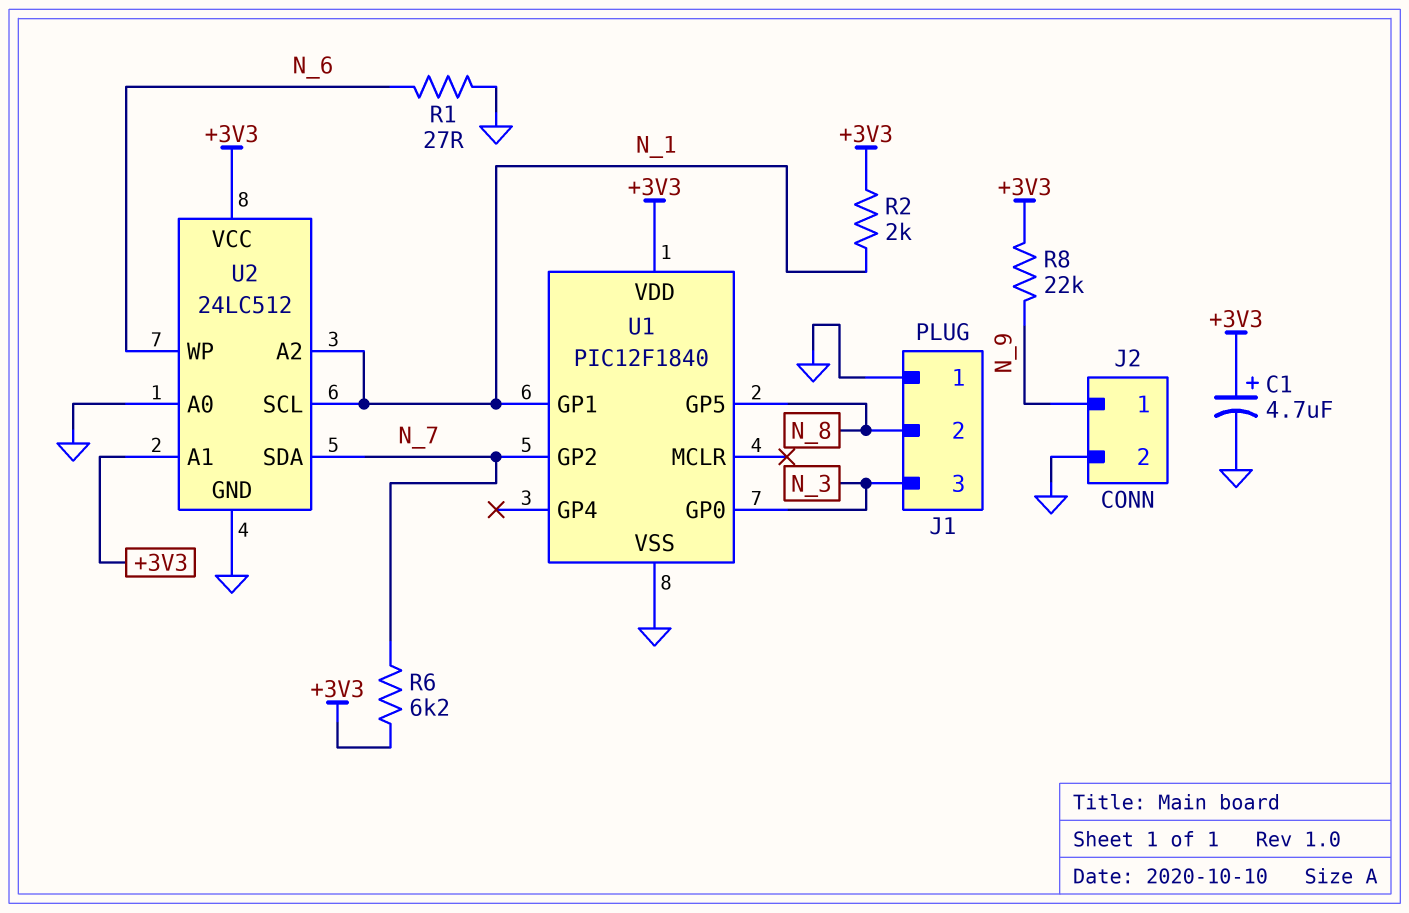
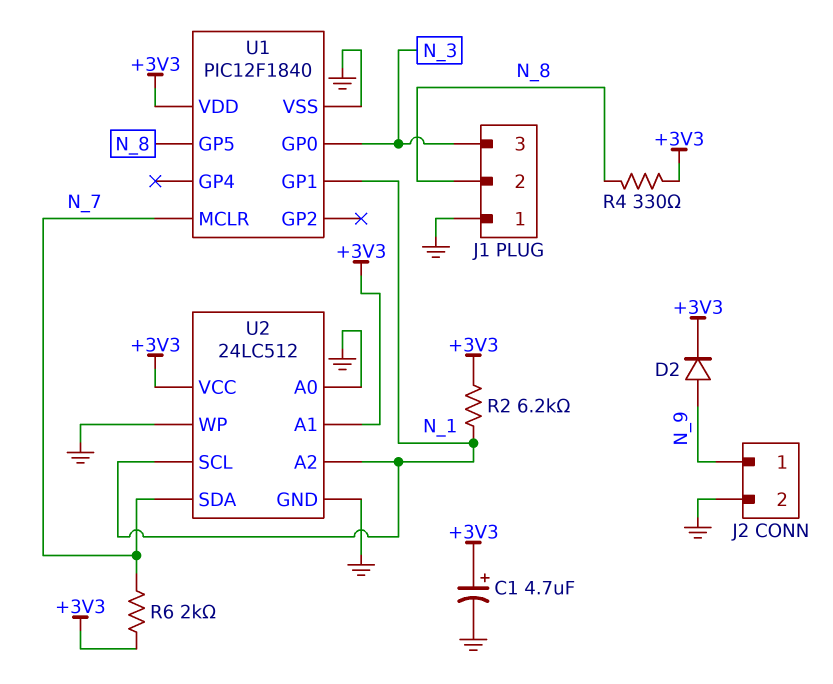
D2: none -> diode (A N_9, K +3V3)
R1: 27 (GND, N_6) -> none
R2: 2k (+3V3, N_1) -> 6.2k (+3V3, N_1)
R4: none -> 330 (+3V3, N_8)
R6: 6.2k (+3V3, N_7) -> 2k (+3V3, N_7)
R8: 22k (+3V3, N_9) -> none
U1 pin GP2: N_7 -> none
U1 pin MCLR: none -> N_7
U2 pin WP: N_6 -> GND

